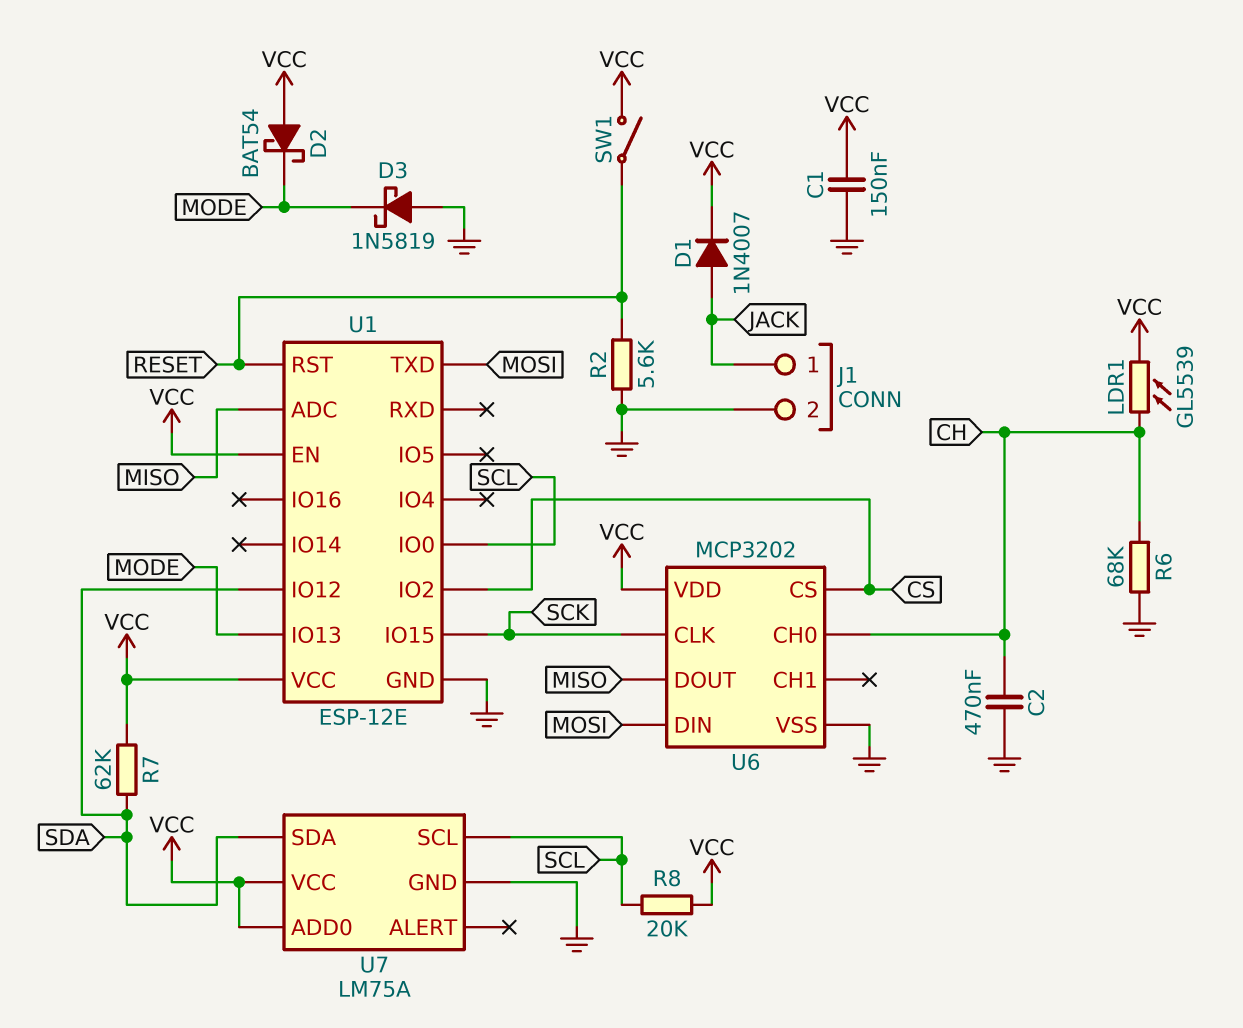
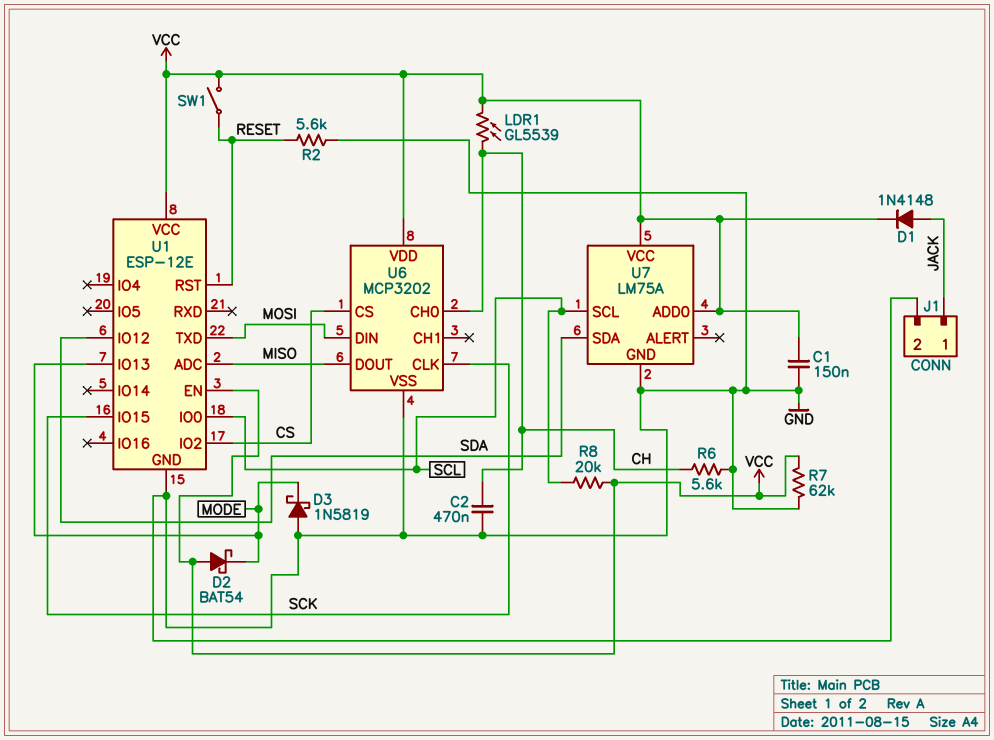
D1: diode 1N4007 (A JACK, K VCC) -> diode 1N4148 (A JACK, K VCC)
R6: 68k (CH, GND) -> 5.6k (CH, GND)
R7: 62k (SDA, VCC) -> 62k (GND, VCC)

